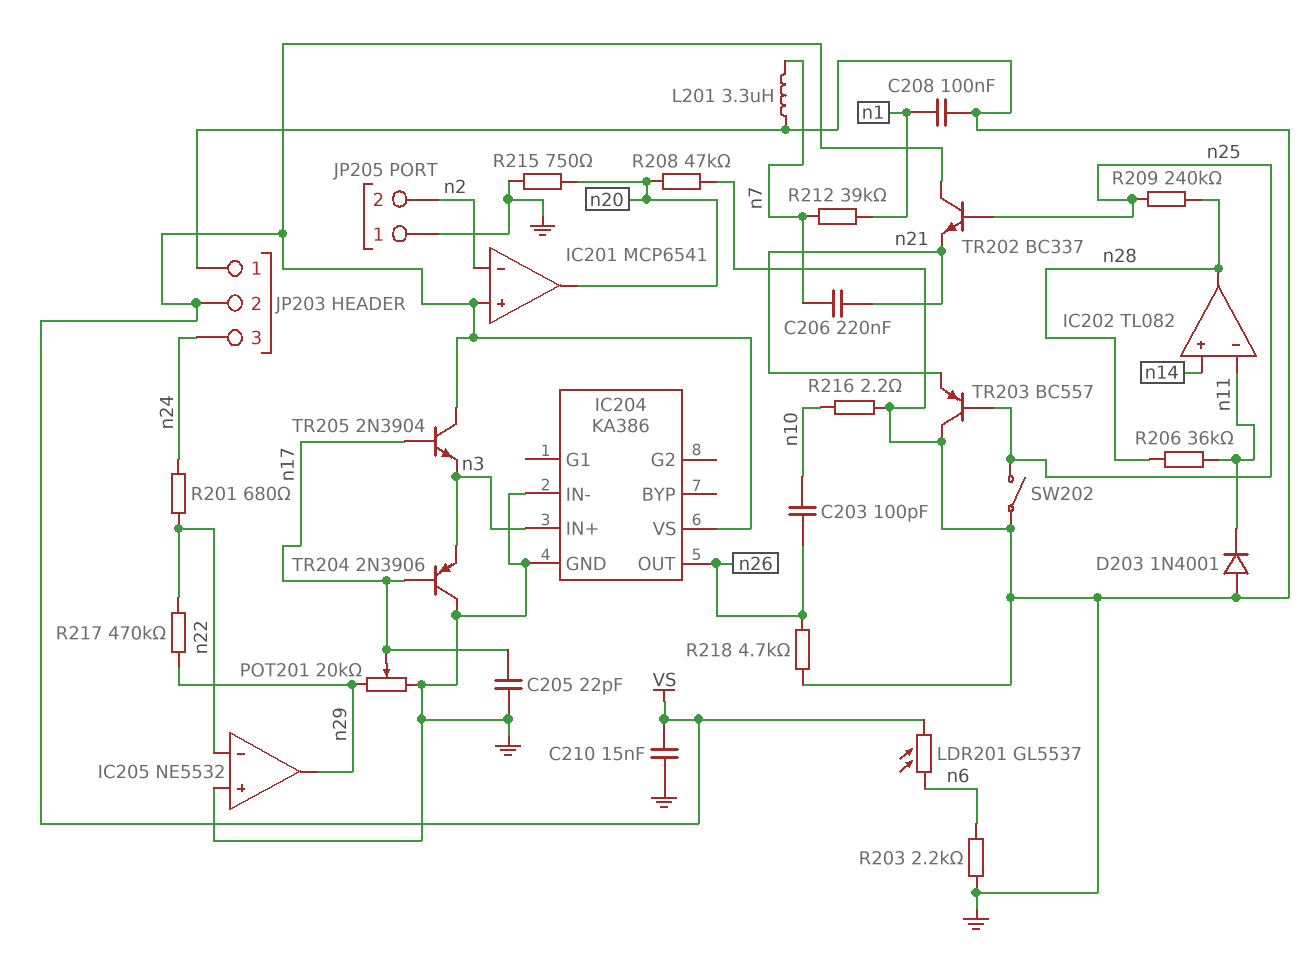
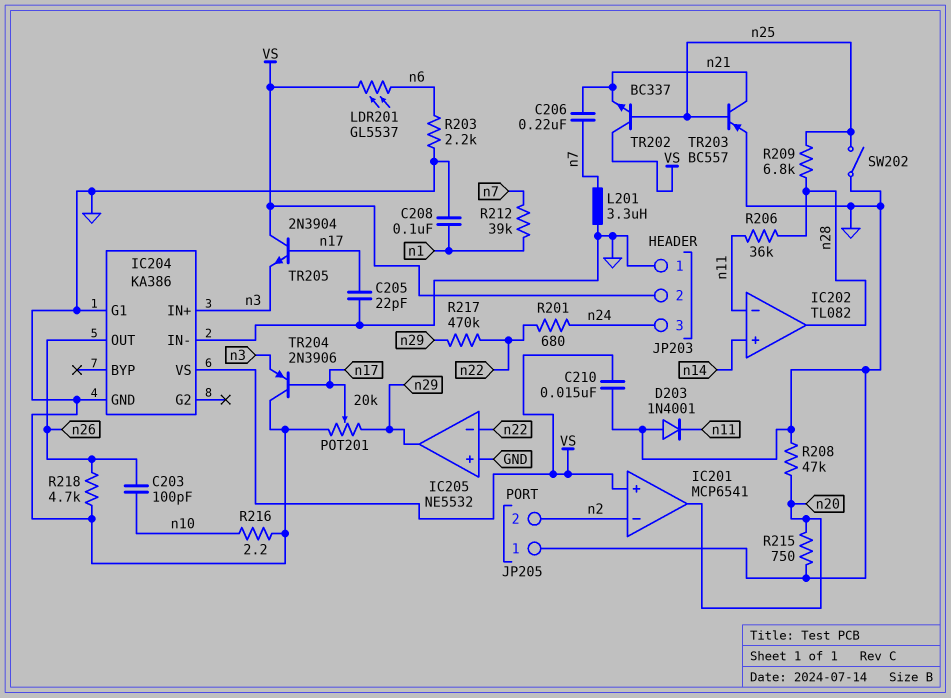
IC204 pin G1: none -> GND
R209: 240k (n25, n28) -> 6.8k (n25, n28)
TR203: PNP BC557 (B n25, C GND, E n21) -> PNP BC557 (B n25, C n21, E GND)

